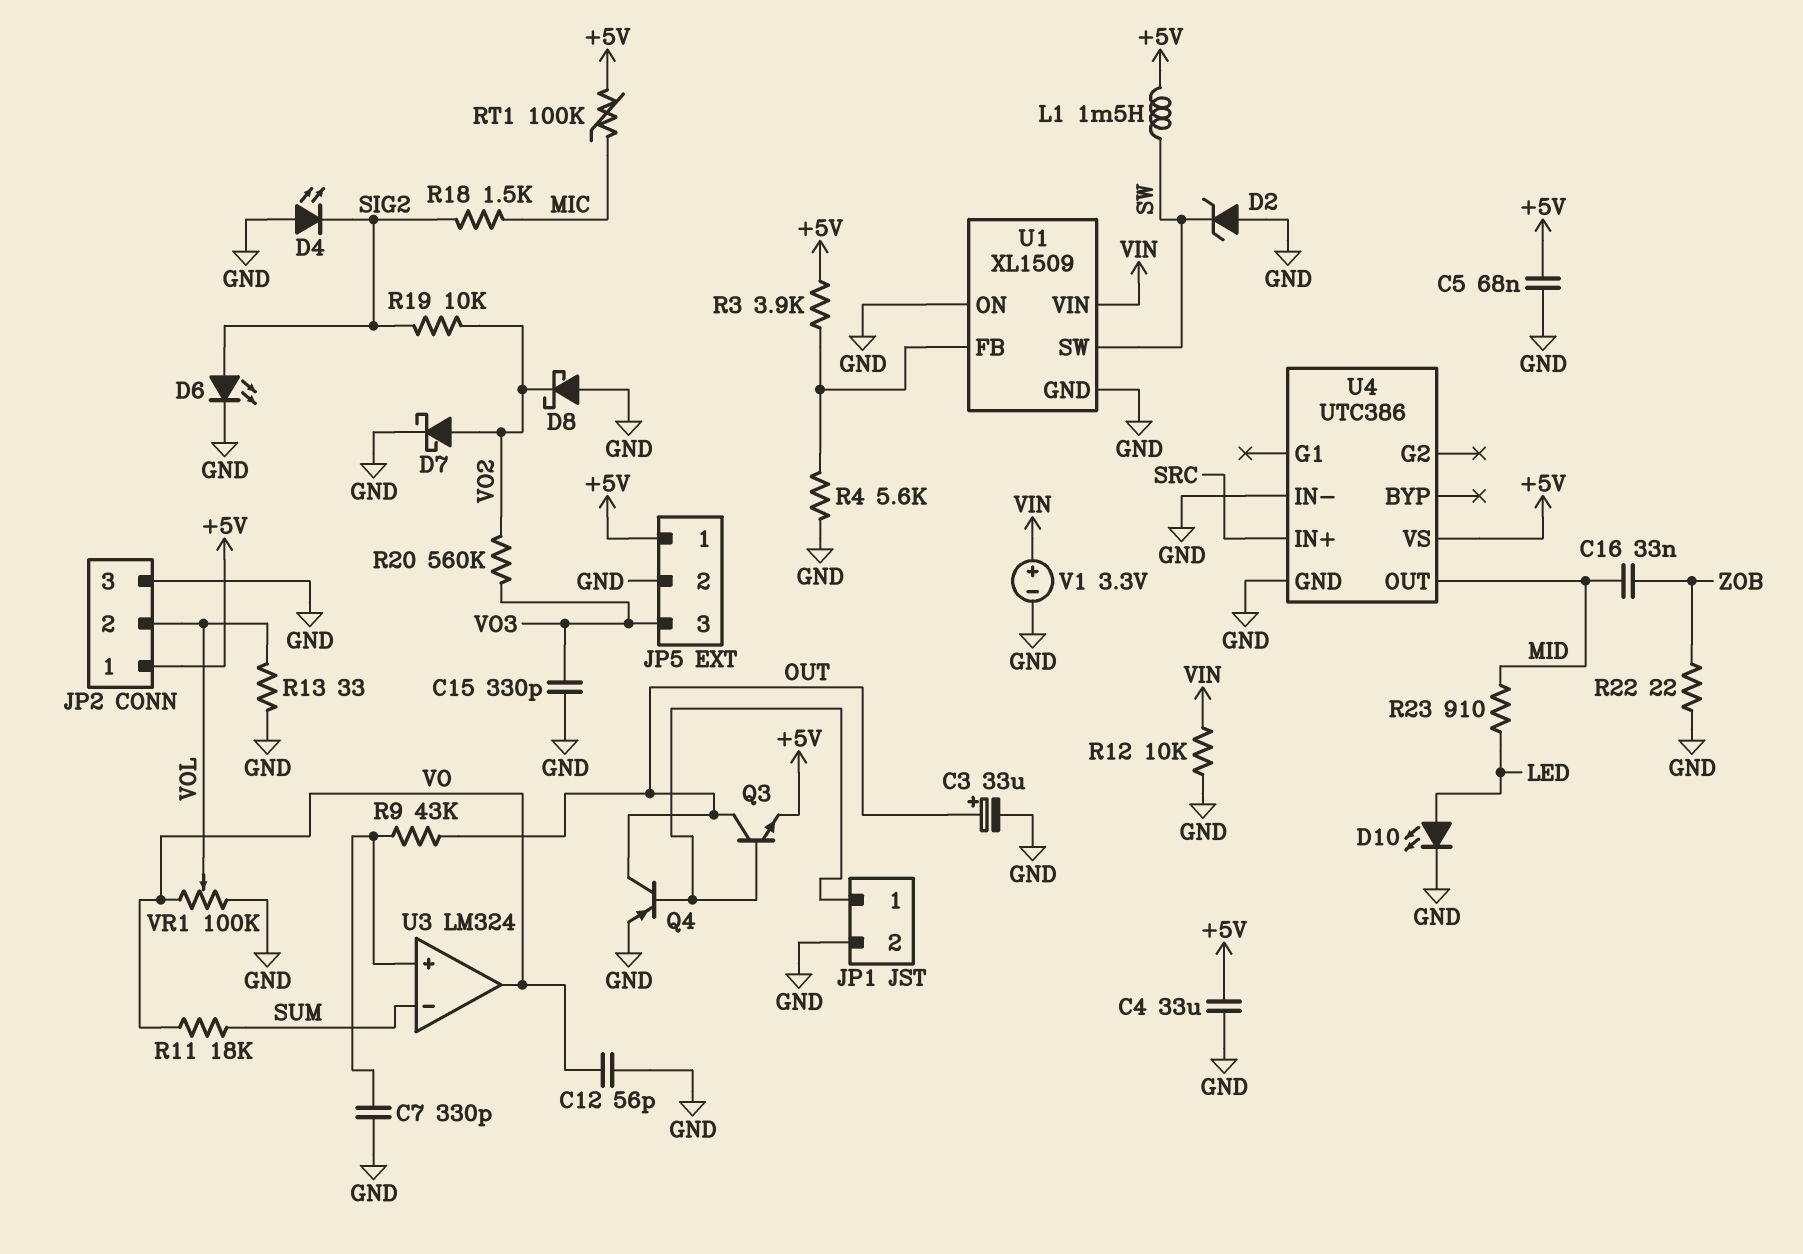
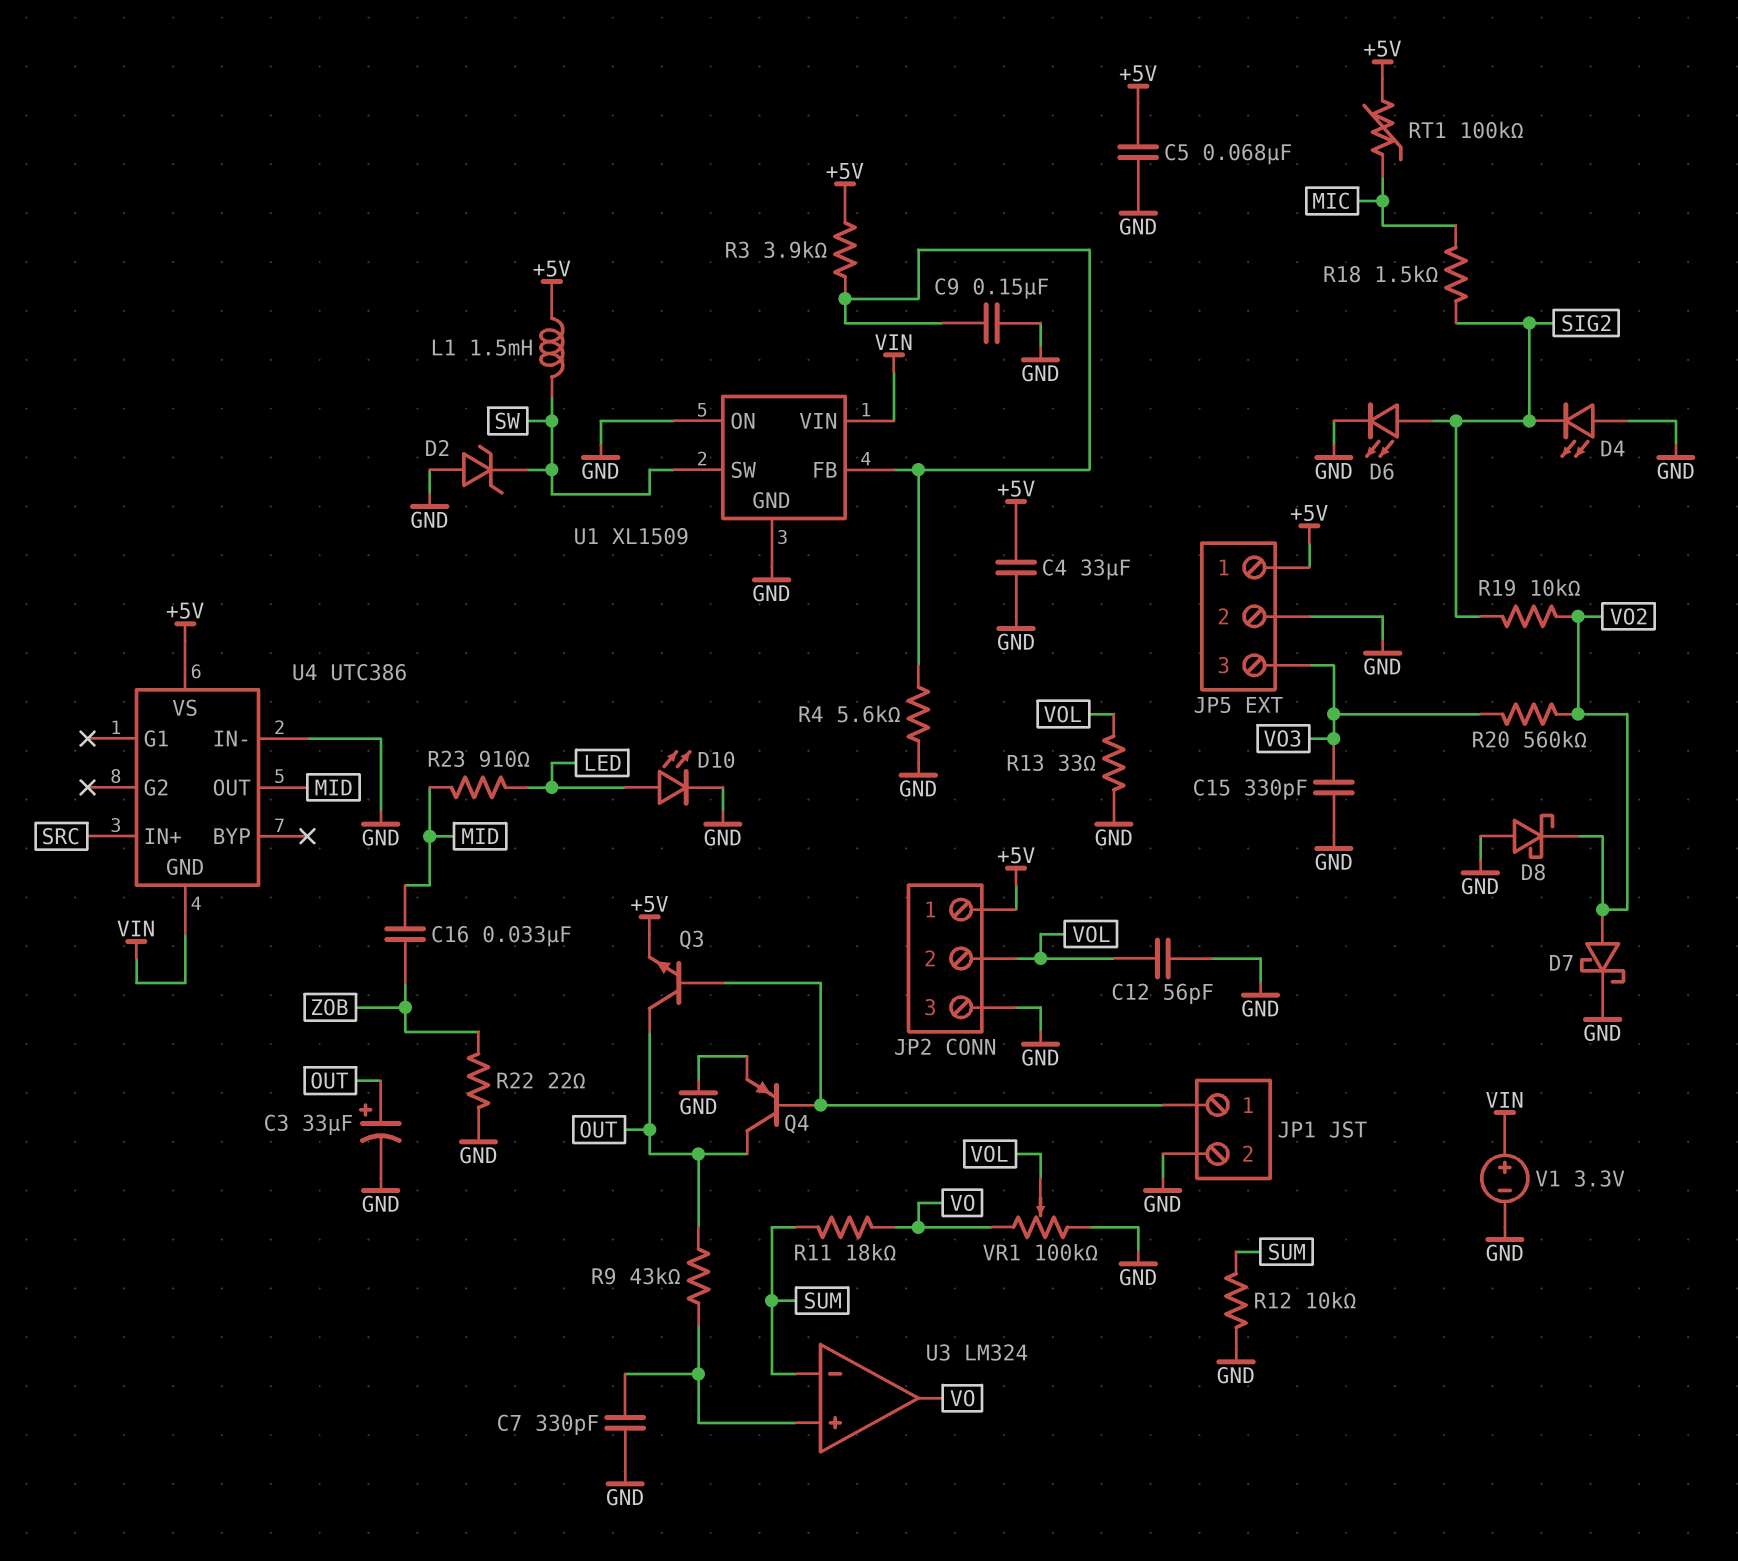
C9: none -> 150nF (GND, U1/FB)
C12: 56pF (GND, VO) -> 56pF (GND, VOL)
R12: 10k (GND, VIN) -> 10k (GND, SUM)
U4 pin GND: GND -> VIN

